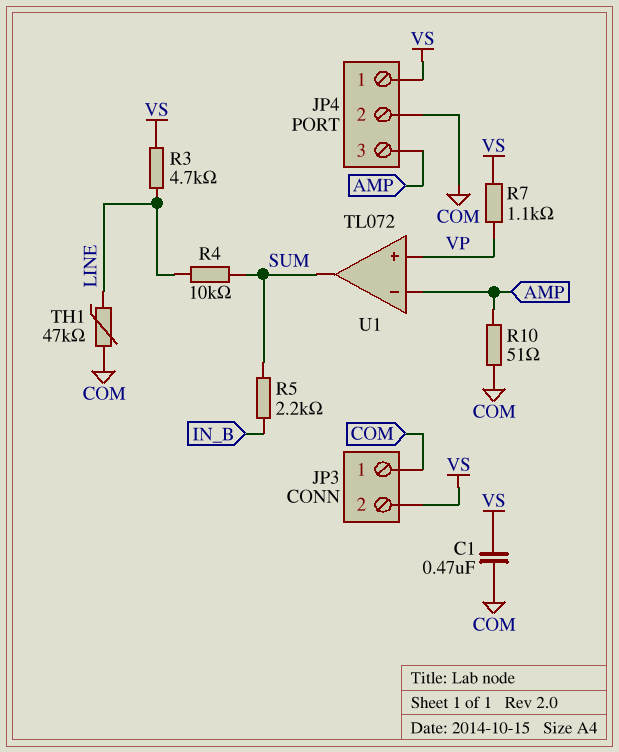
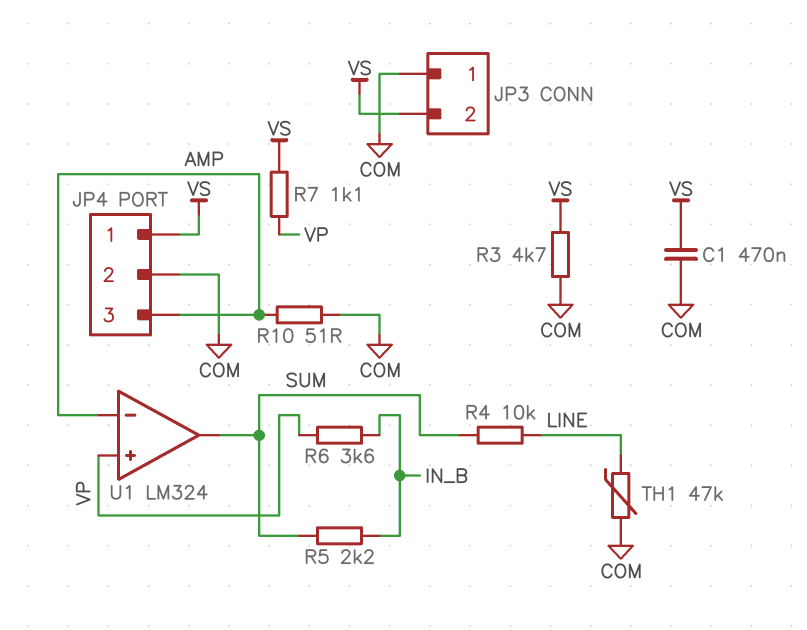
R3: 4.7k (LINE, VS) -> 4.7k (COM, VS)
R6: none -> 3.6k (IN_B, VP)
U1: TL072 -> LM324

